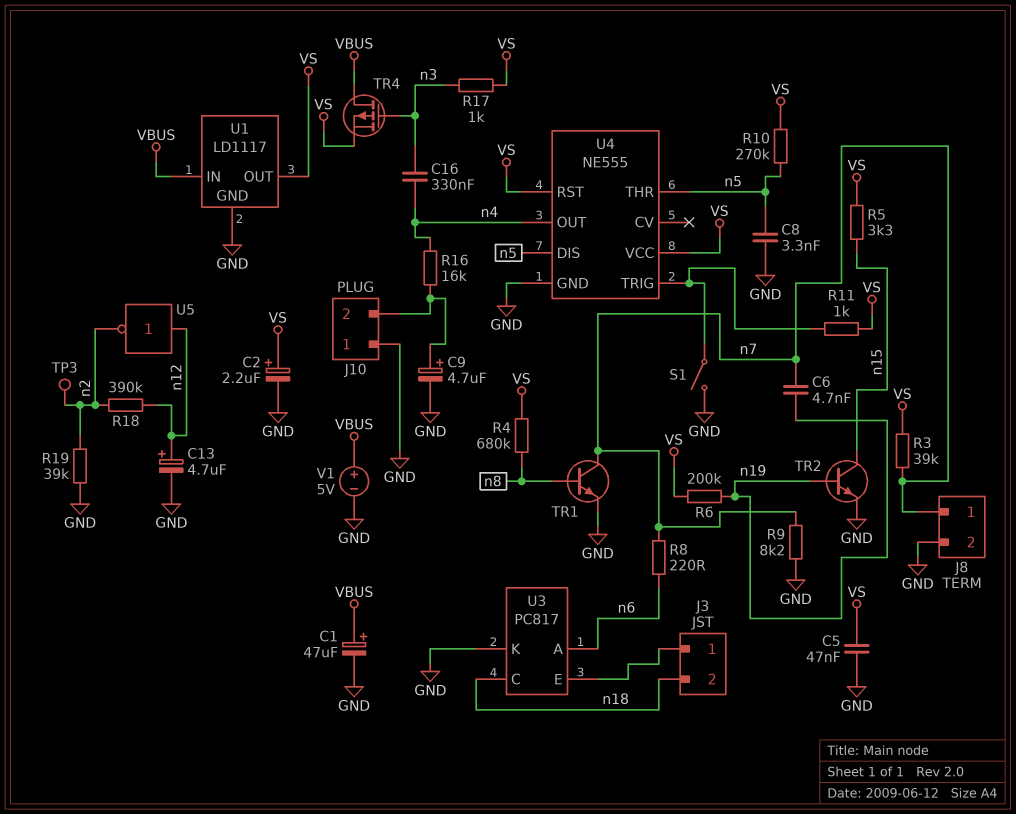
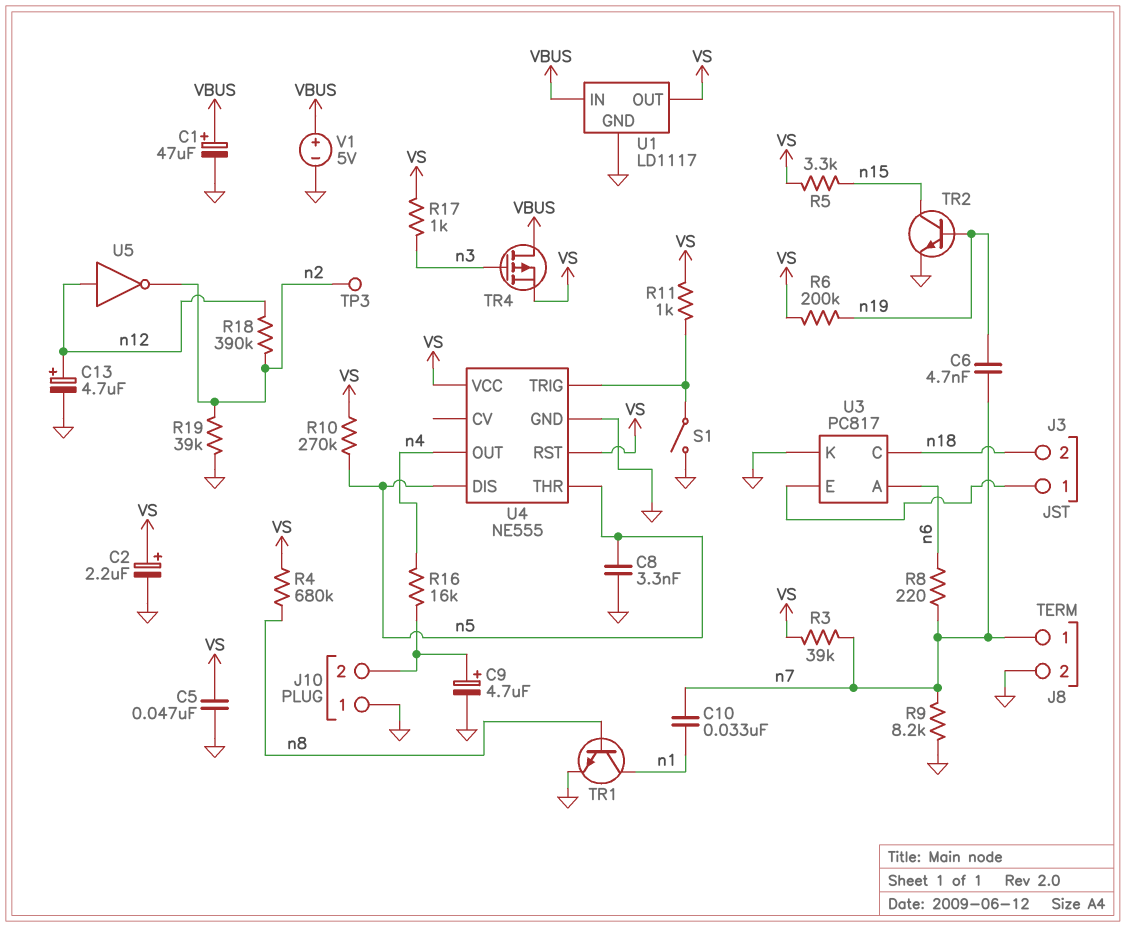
C10: none -> 33nF (n1, n7)
C16: 330nF (n3, n4) -> none
TR1: NPN (B n8, C n7, E GND) -> NPN (B n8, C n1, E GND)

